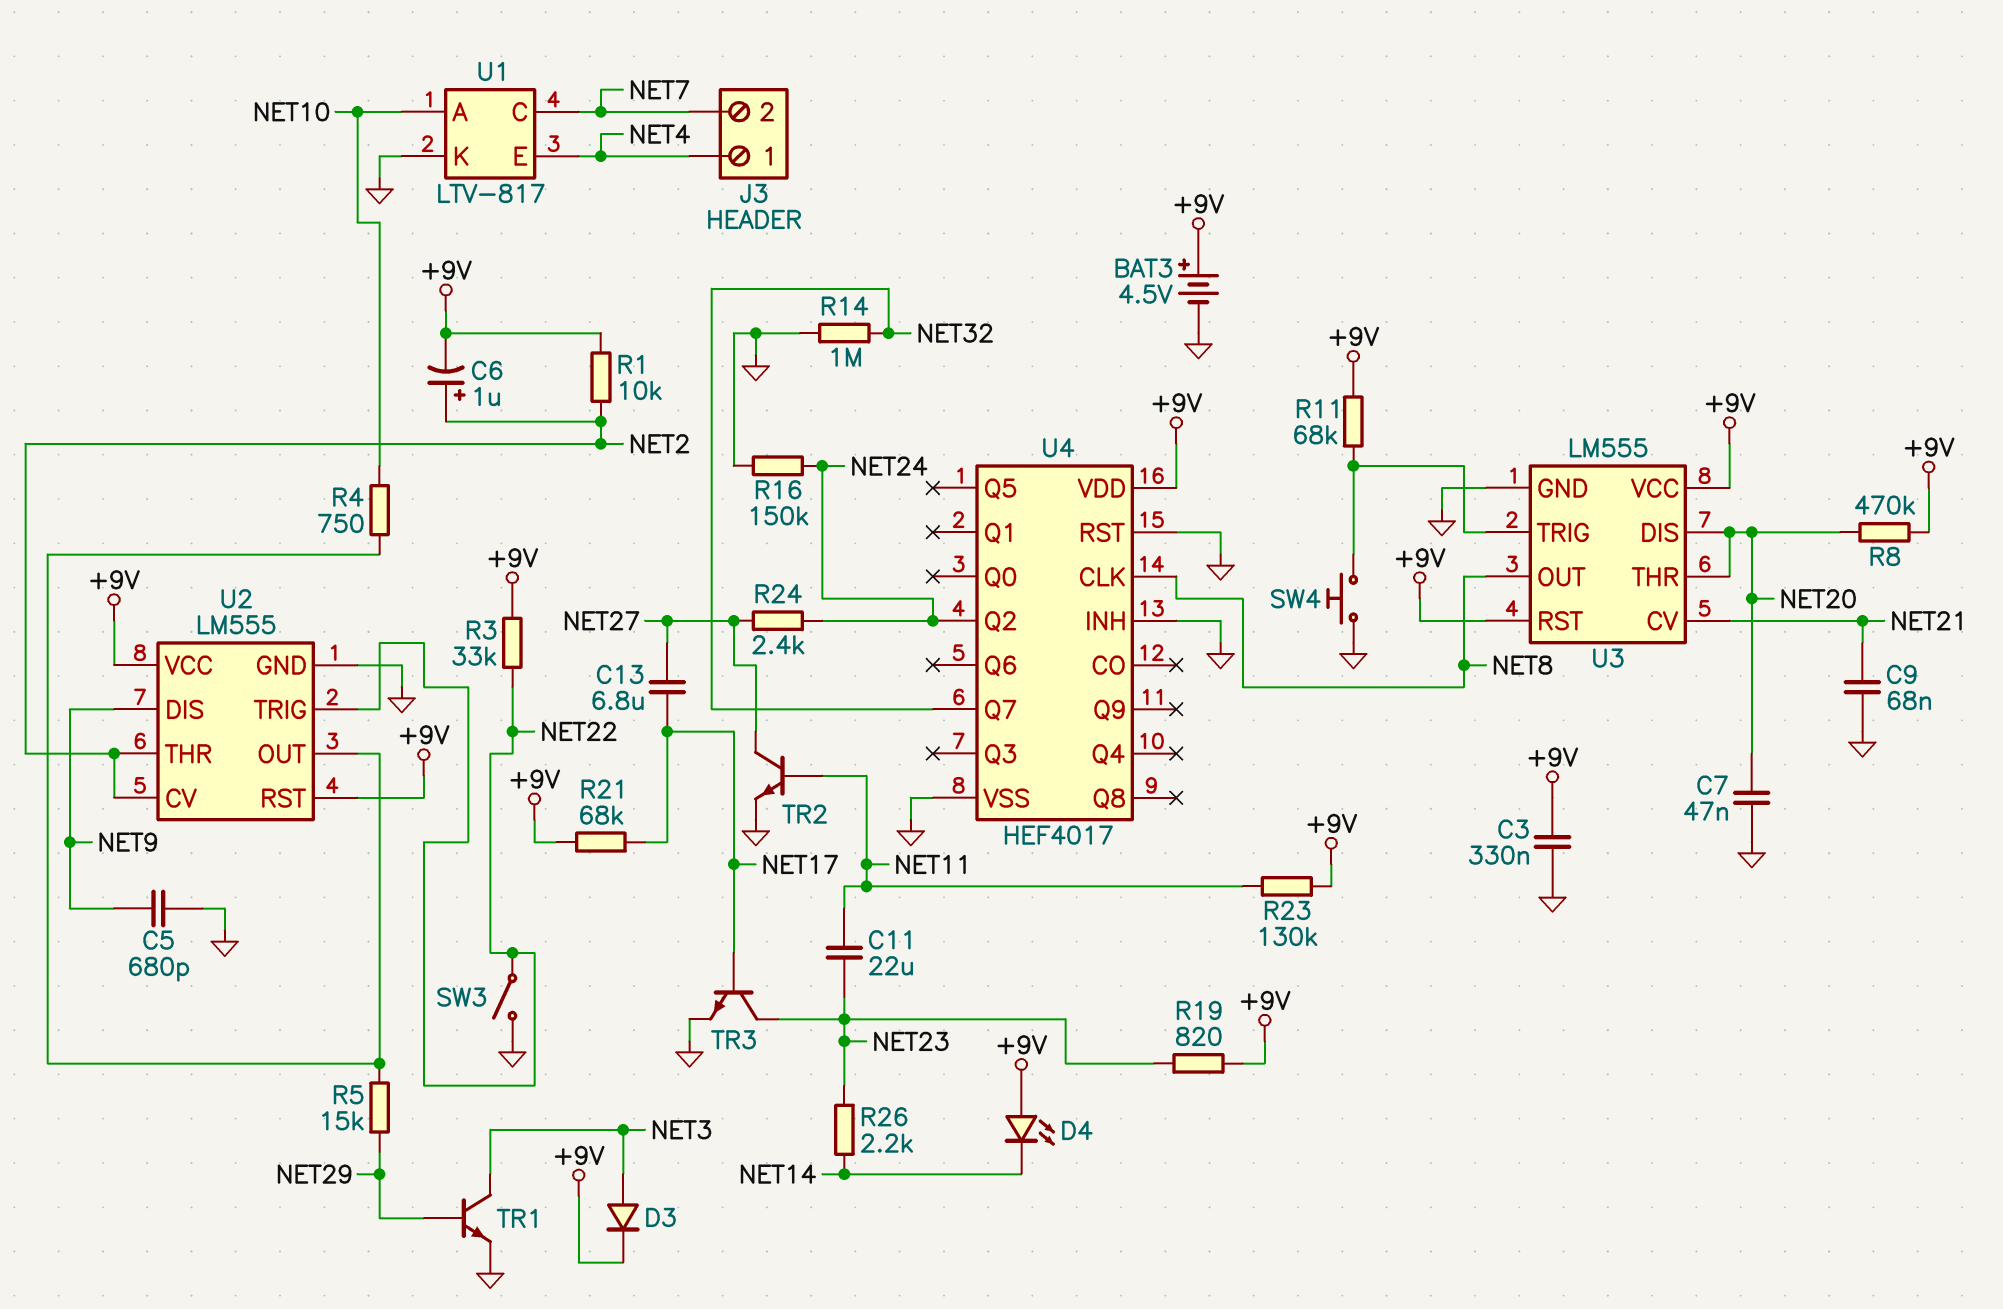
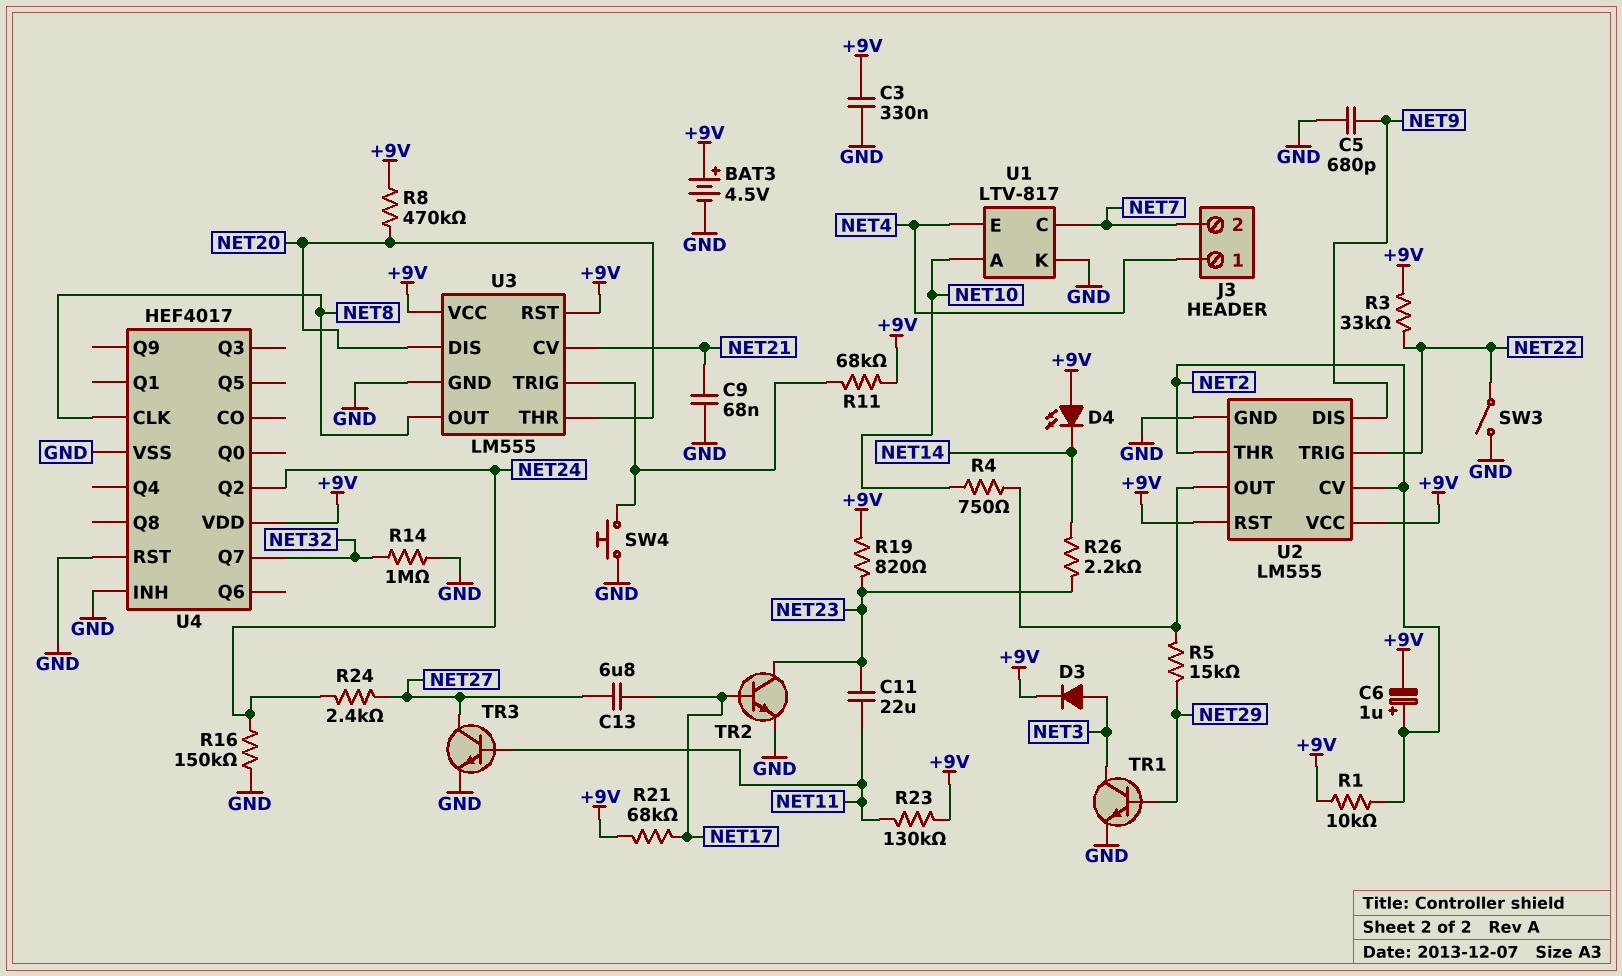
C7: 47nF (GND, NET20) -> none
TR2: NPN (B NET11, C NET27, E GND) -> NPN (B NET17, C NET23, E GND)
TR3: NPN (B NET17, C NET23, E GND) -> NPN (B NET11, C NET27, E GND)

